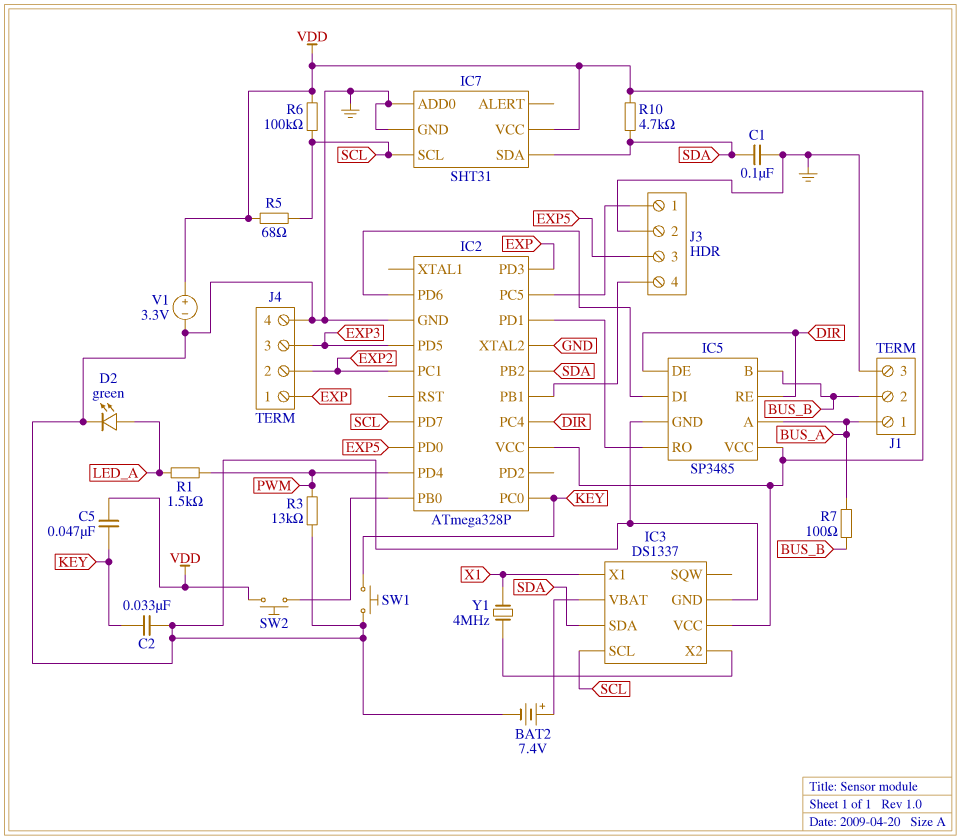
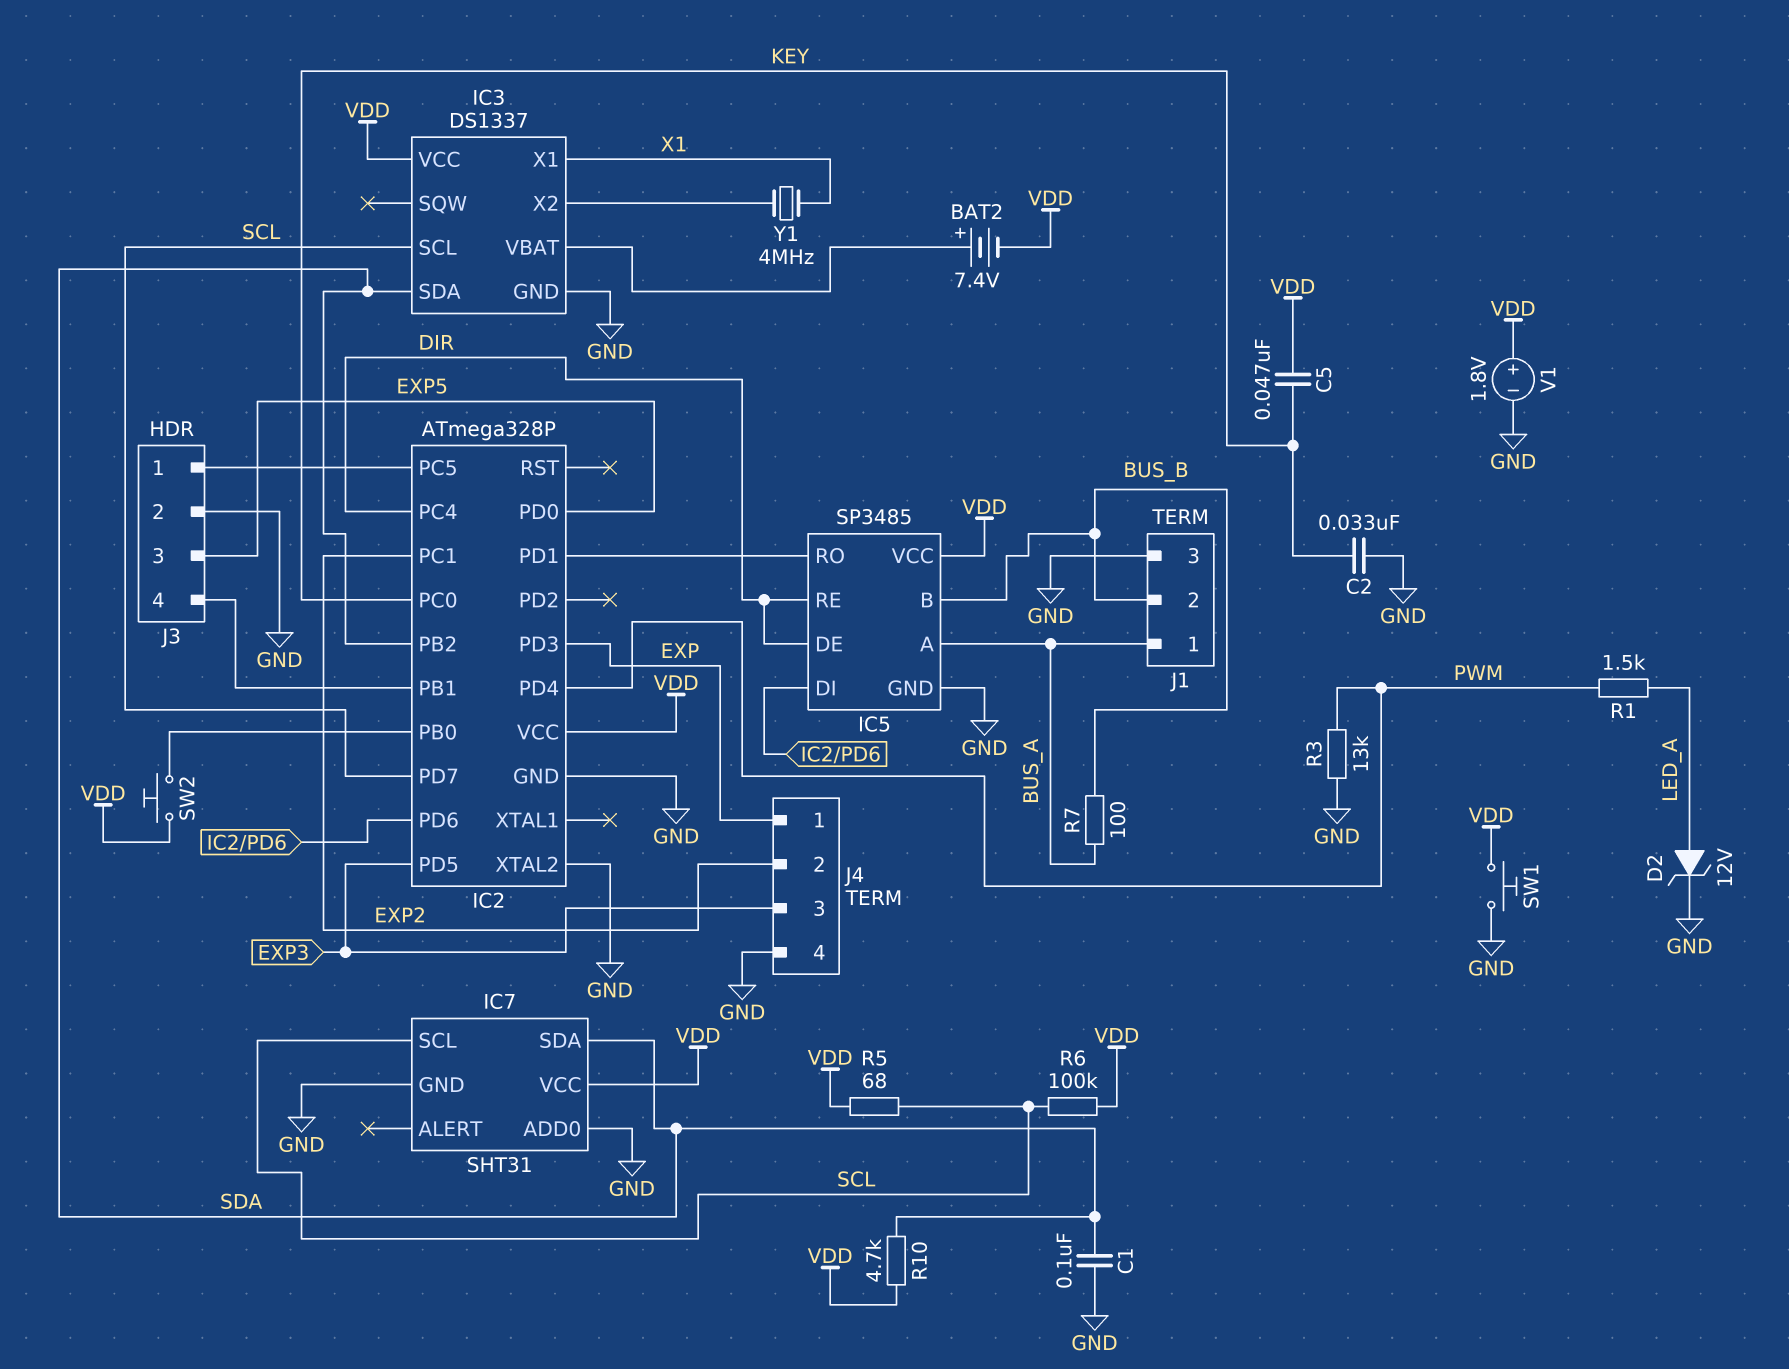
BAT2: 7.4V (plus IC3/VBAT, minus GND) -> 7.4V (plus IC3/VBAT, minus VDD)
D2: LED green (A LED_A, K GND) -> zener 12V (A LED_A, K GND)
SW1: button (GND, KEY) -> button (GND, VDD)
V1: 3.3V (plus VDD, minus GND) -> 1.8V (plus VDD, minus GND)

